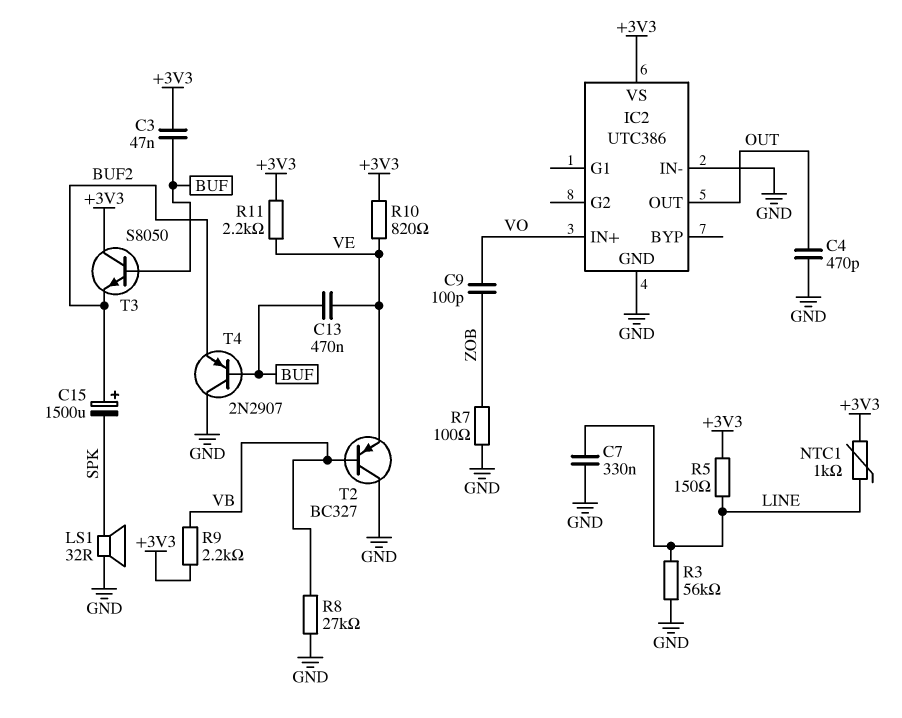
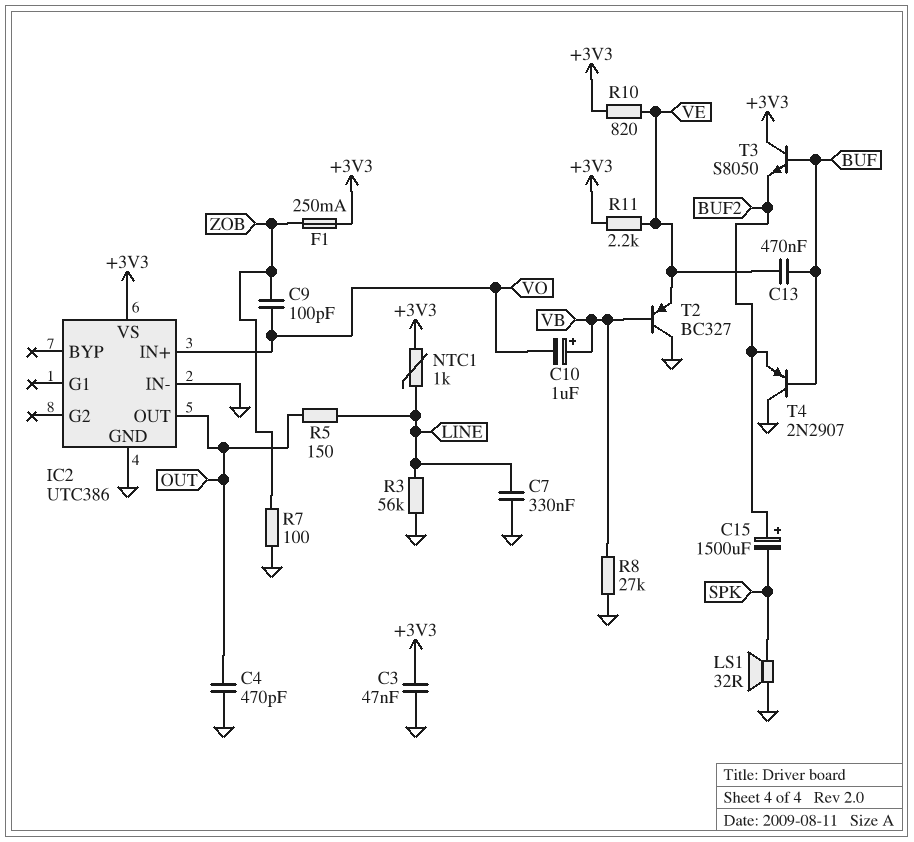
C3: 47nF (+3V3, BUF) -> 47nF (+3V3, GND)
C10: none -> 1uF (plus VB, minus VO)
F1: none -> 250mA (+3V3, ZOB)
R5: 150 (+3V3, LINE) -> 150 (LINE, OUT)
R9: 2.2k (+3V3, VB) -> none

